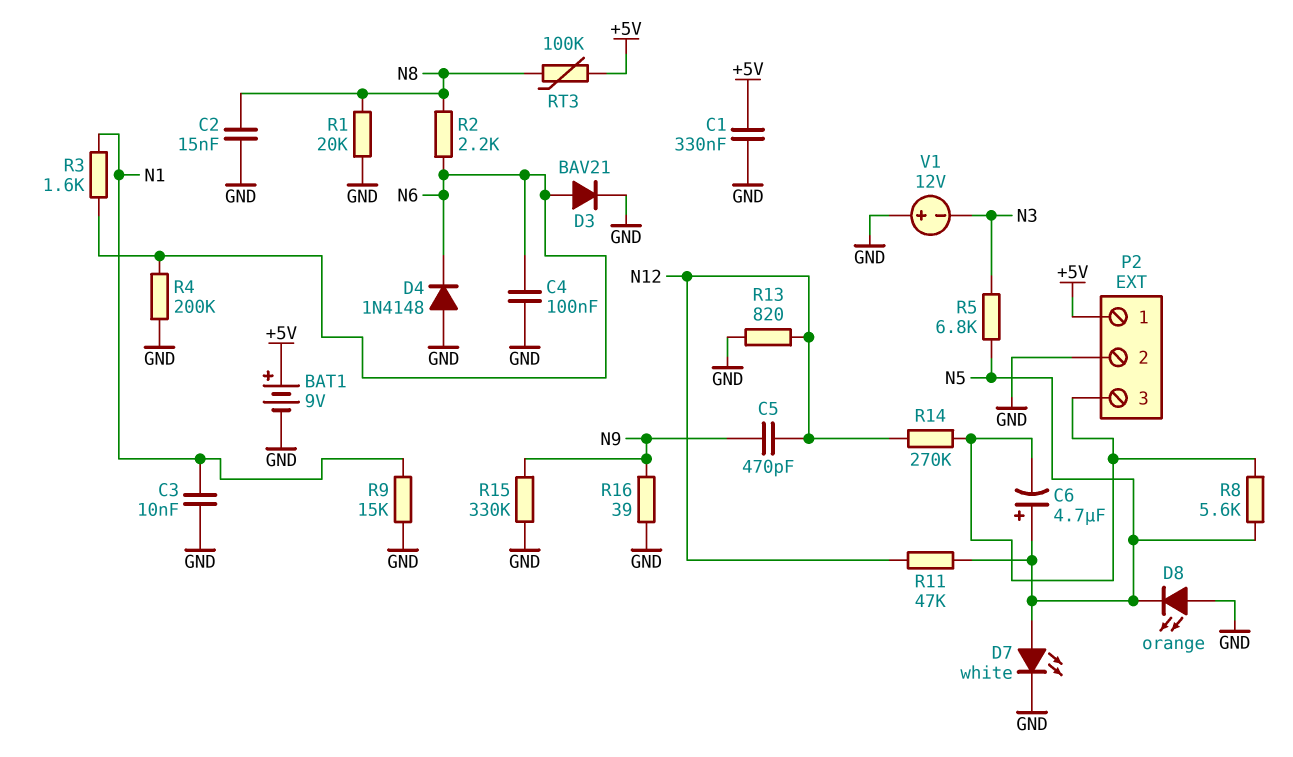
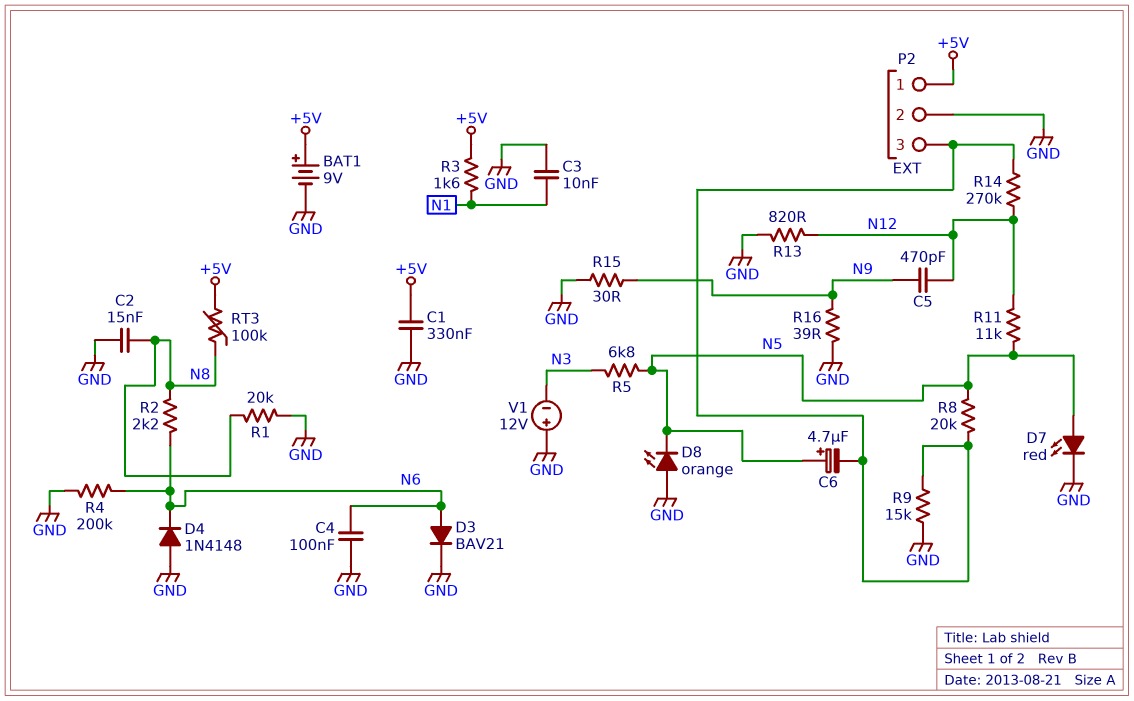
D7: LED white (A N5, K GND) -> LED red (A N5, K GND)
R3: 1.6k (N1, N6) -> 1.6k (+5V, N1)
R8: 5.6k (N5, P2/3) -> 20k (N5, P2/3)
R9: 15k (GND, N1) -> 15k (GND, P2/3)
R11: 47k (N5, N12) -> 11k (N5, N12)
R15: 330k (GND, N9) -> 30 (GND, N9)

